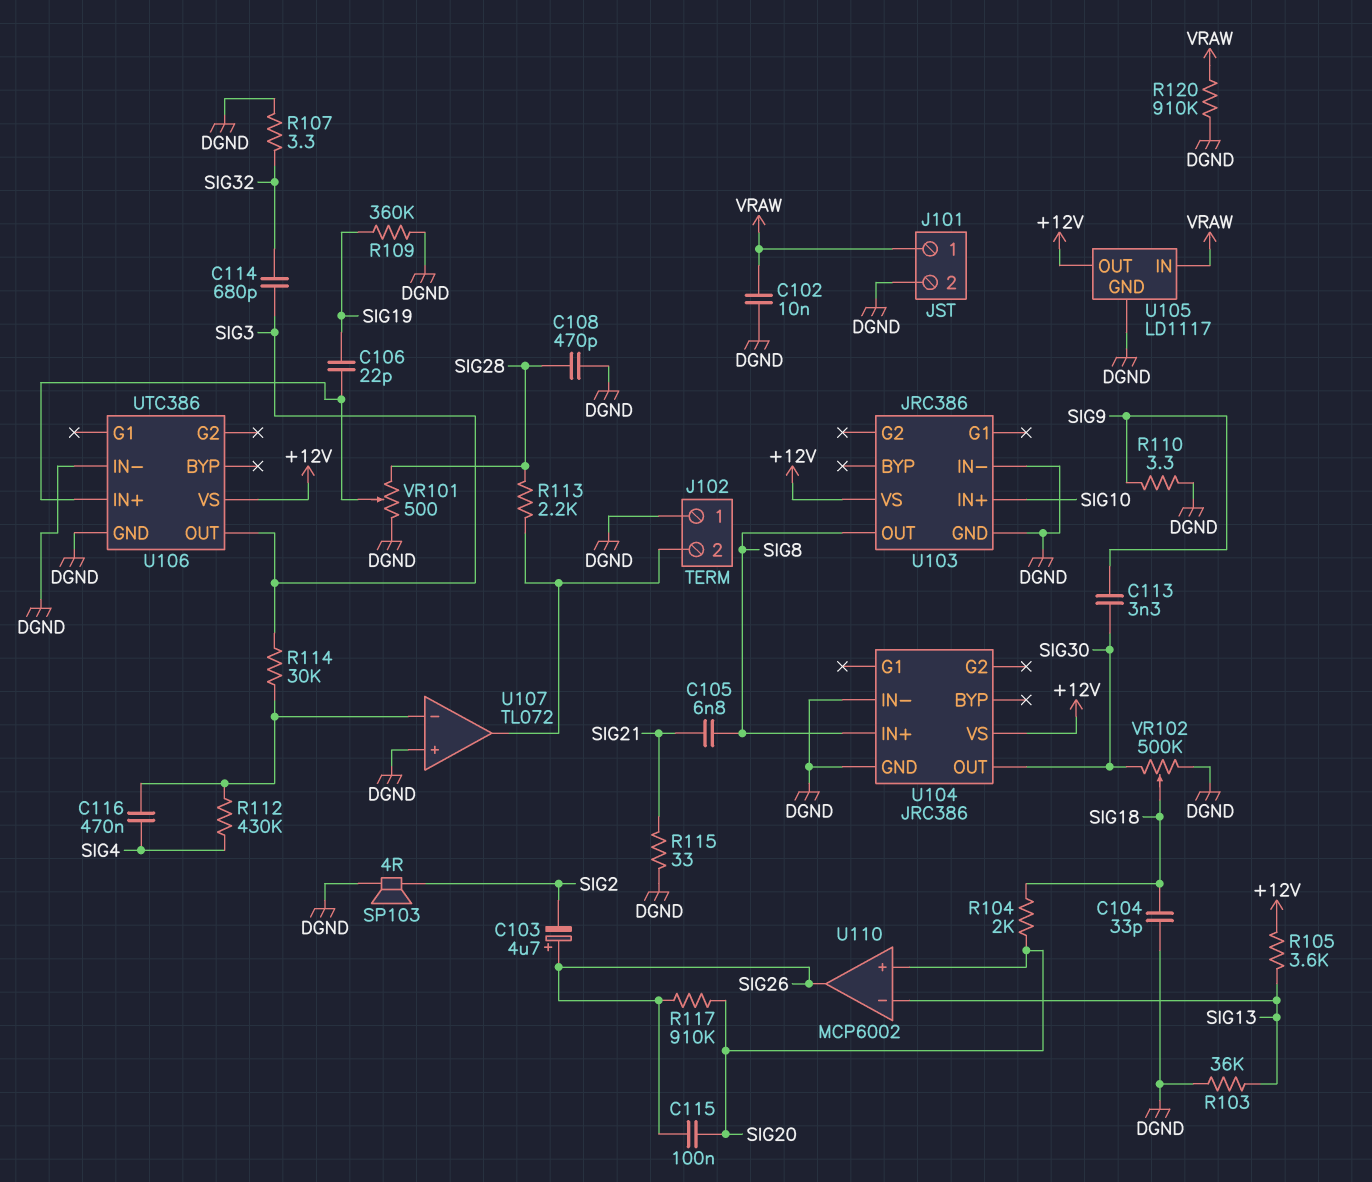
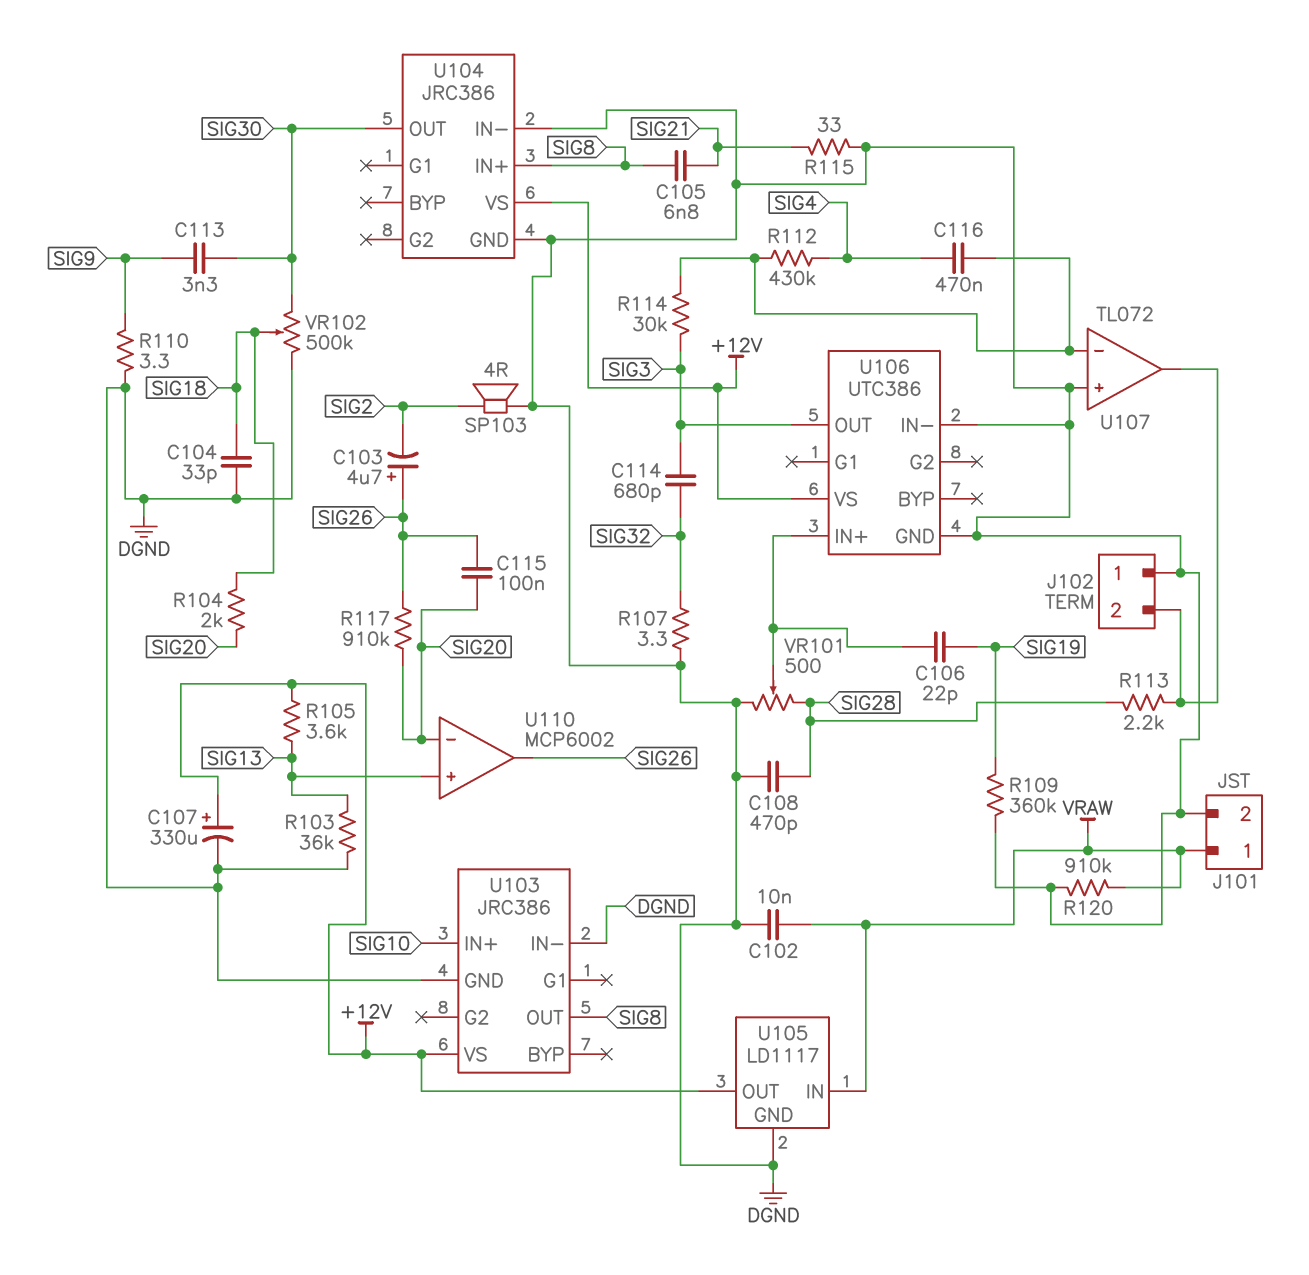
C107: none -> 330uF (plus +12V, minus DGND)
U110 pin in+: SIG20 -> SIG13
U110 pin in-: SIG13 -> SIG20

